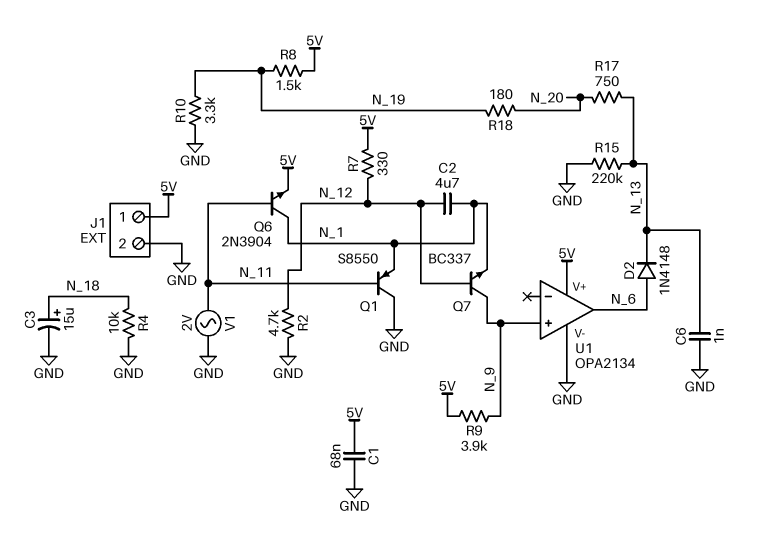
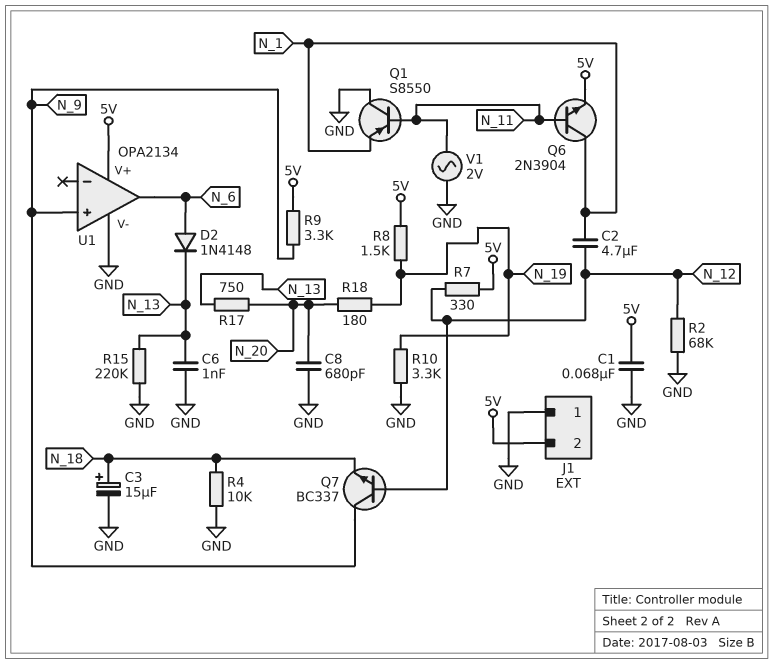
C8: none -> 680pF (GND, N_20)
J1 pin 1: 5V -> GND
J1 pin 2: GND -> 5V
Q7: NPN BC337 (B N_12, C N_9, E N_1) -> NPN BC337 (B N_12, C N_9, E N_18)
R2: 4.7k (GND, N_12) -> 68k (GND, N_12)
R9: 3.9k (5V, N_9) -> 3.3k (5V, N_9)

